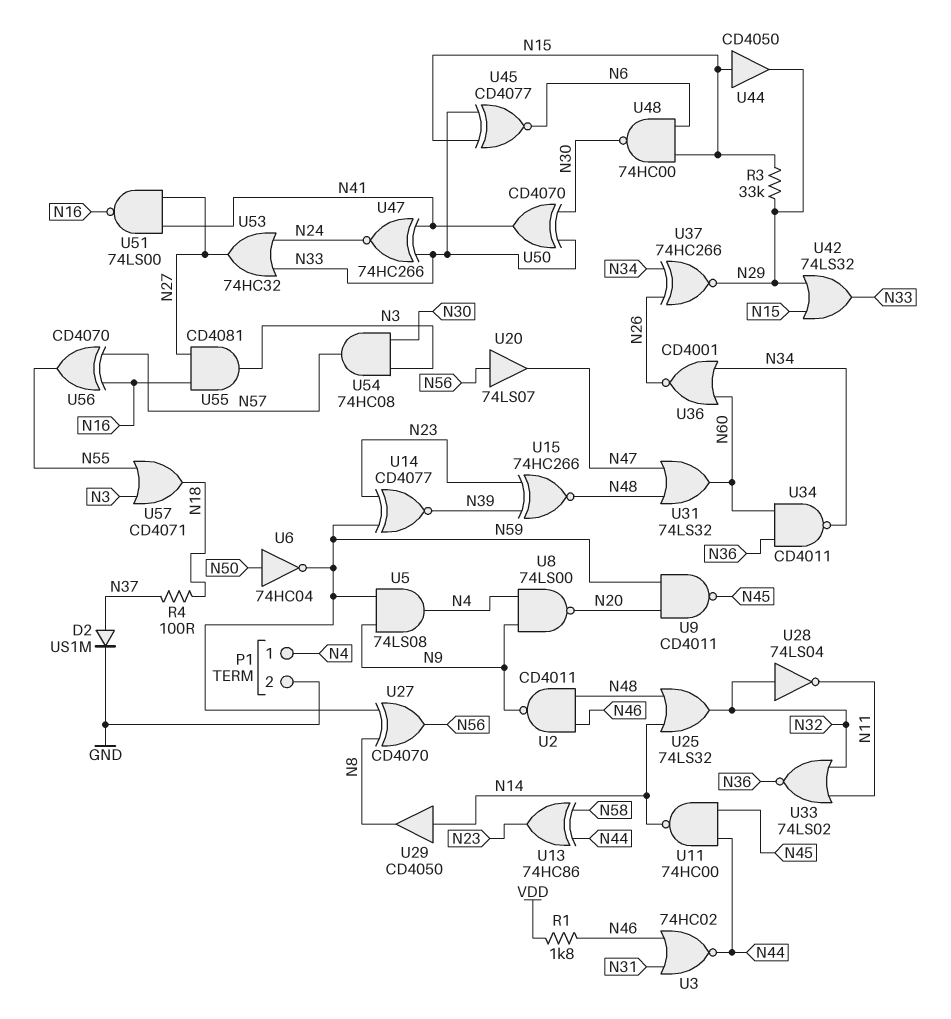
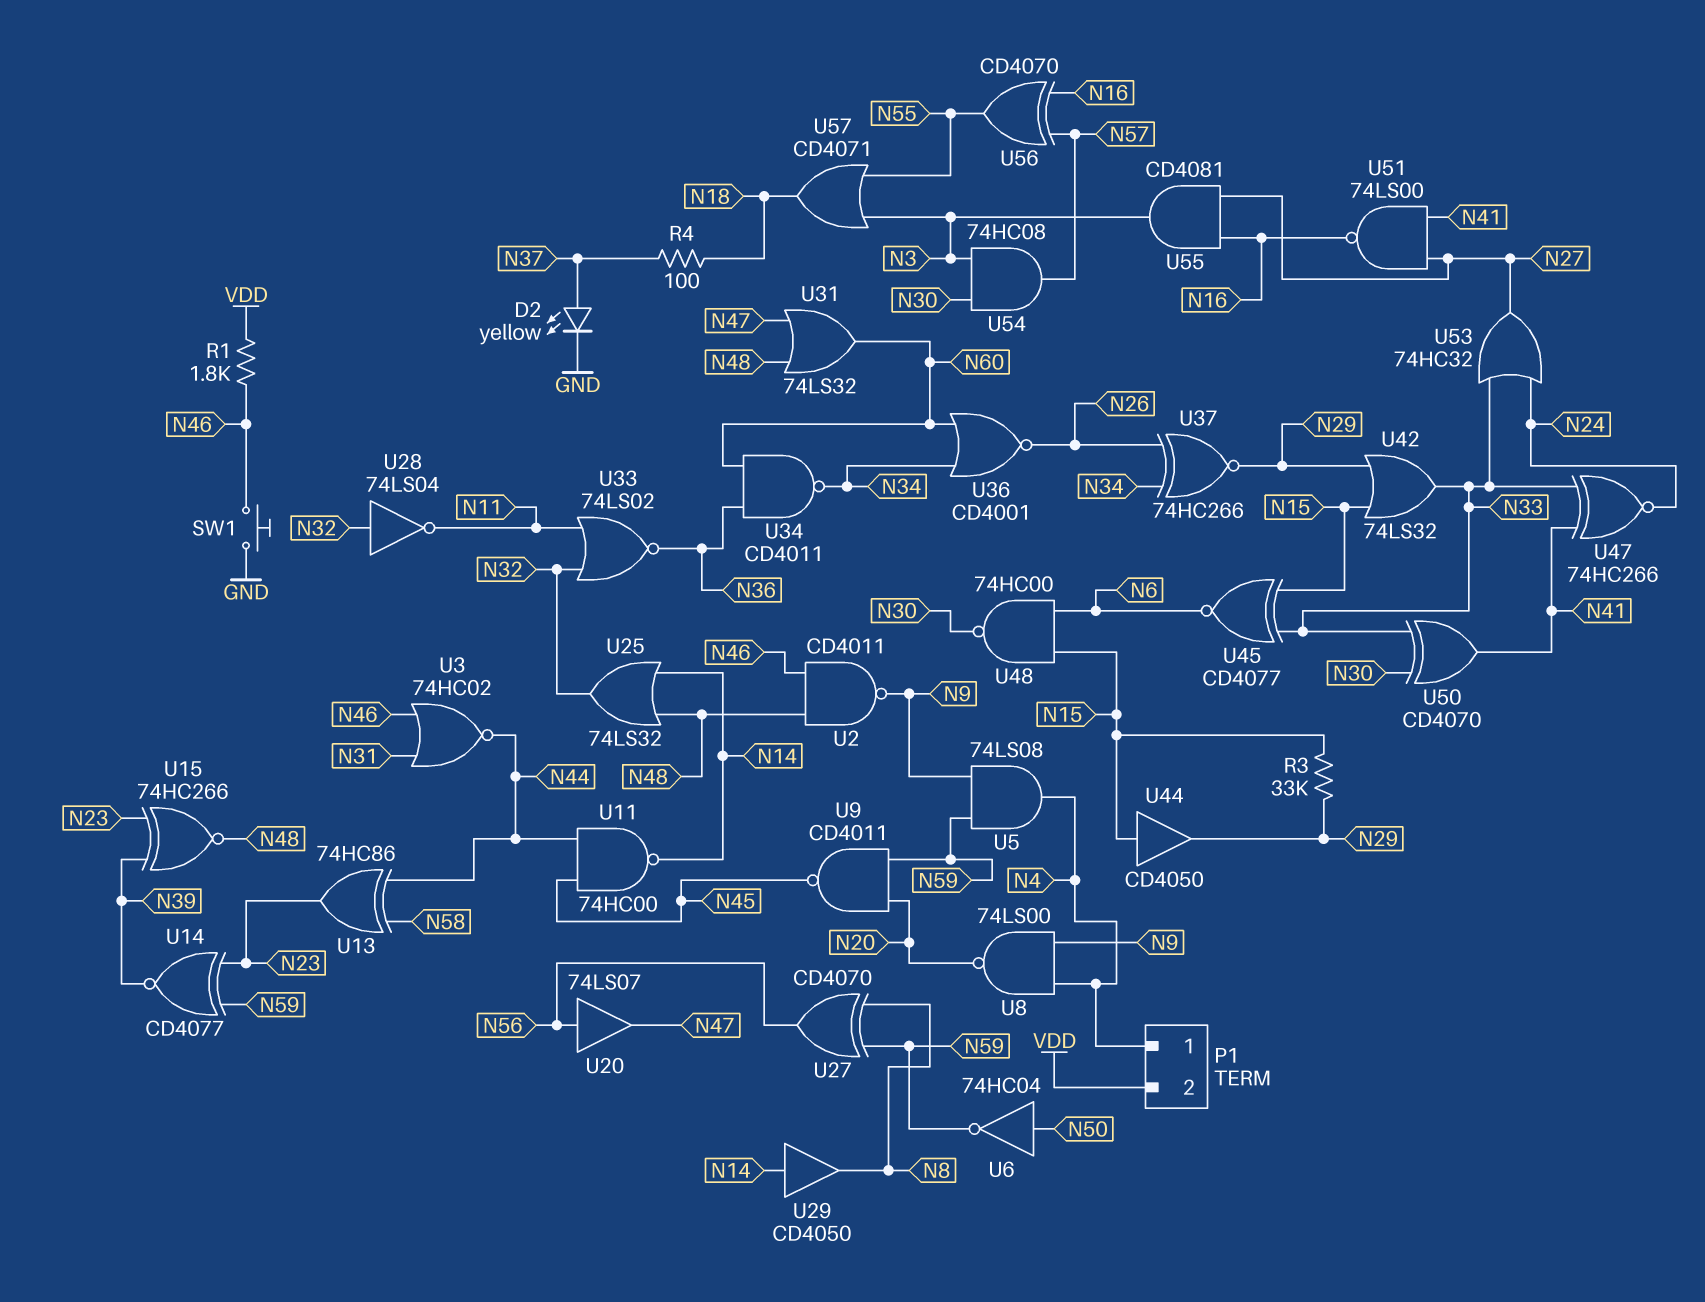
D2: diode US1M (A N37, K GND) -> LED yellow (A N37, K GND)
P1 pin 2: GND -> VDD
SW1: none -> button (GND, N46)

